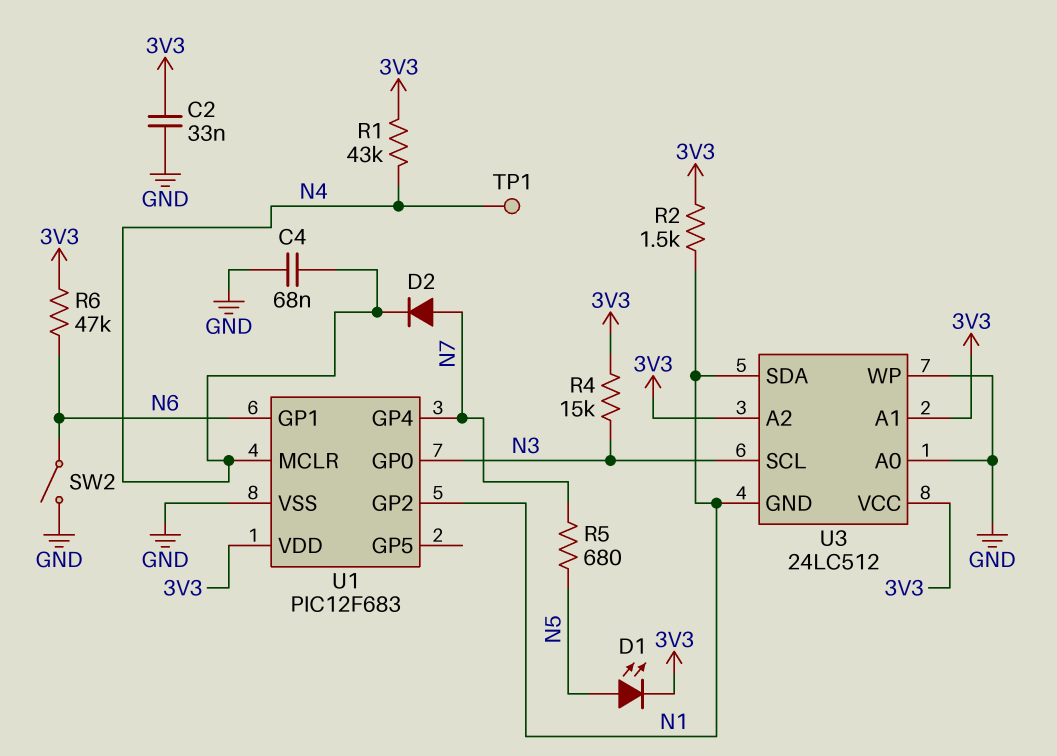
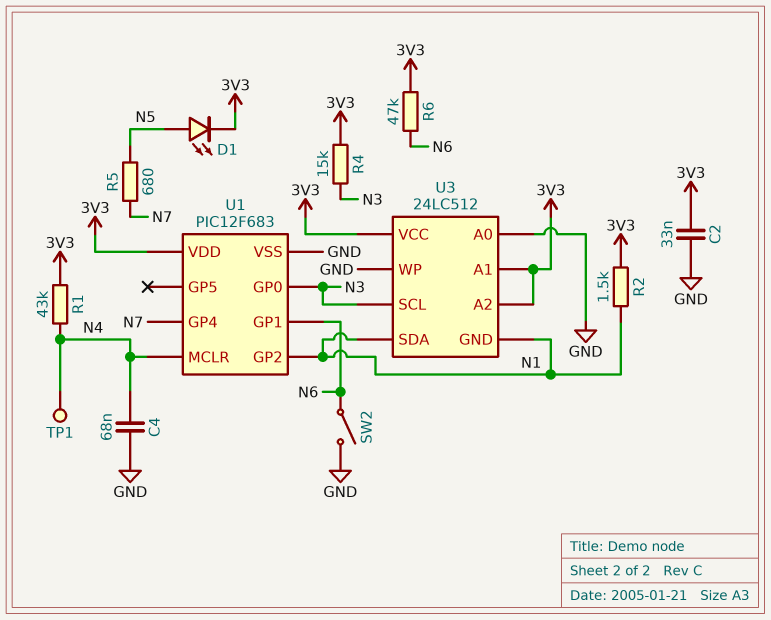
D2: diode (A N7, K N4) -> none

